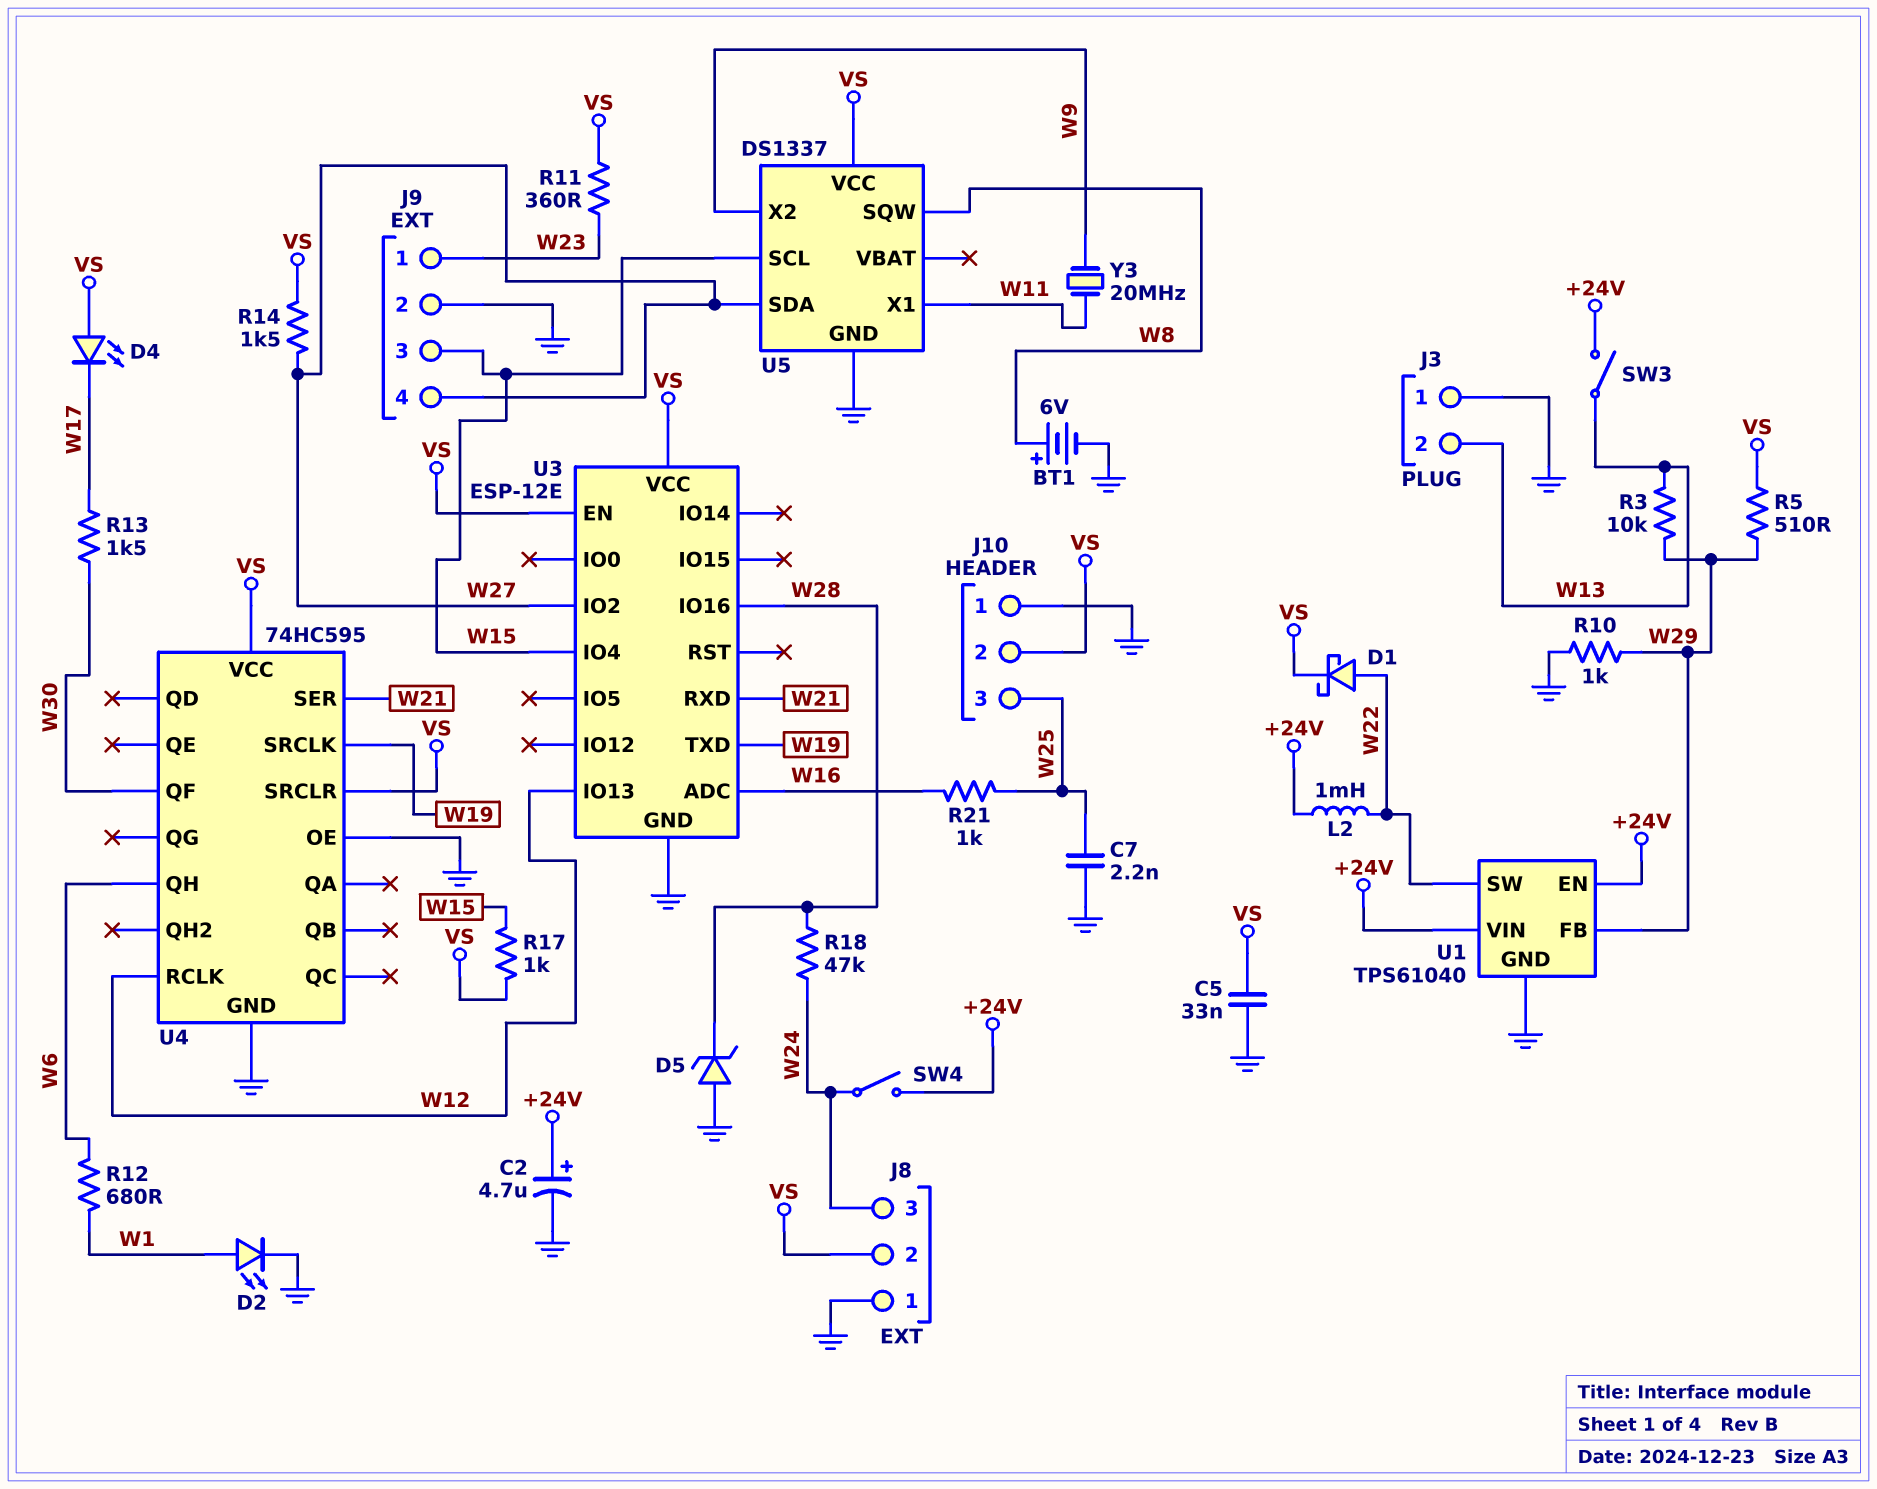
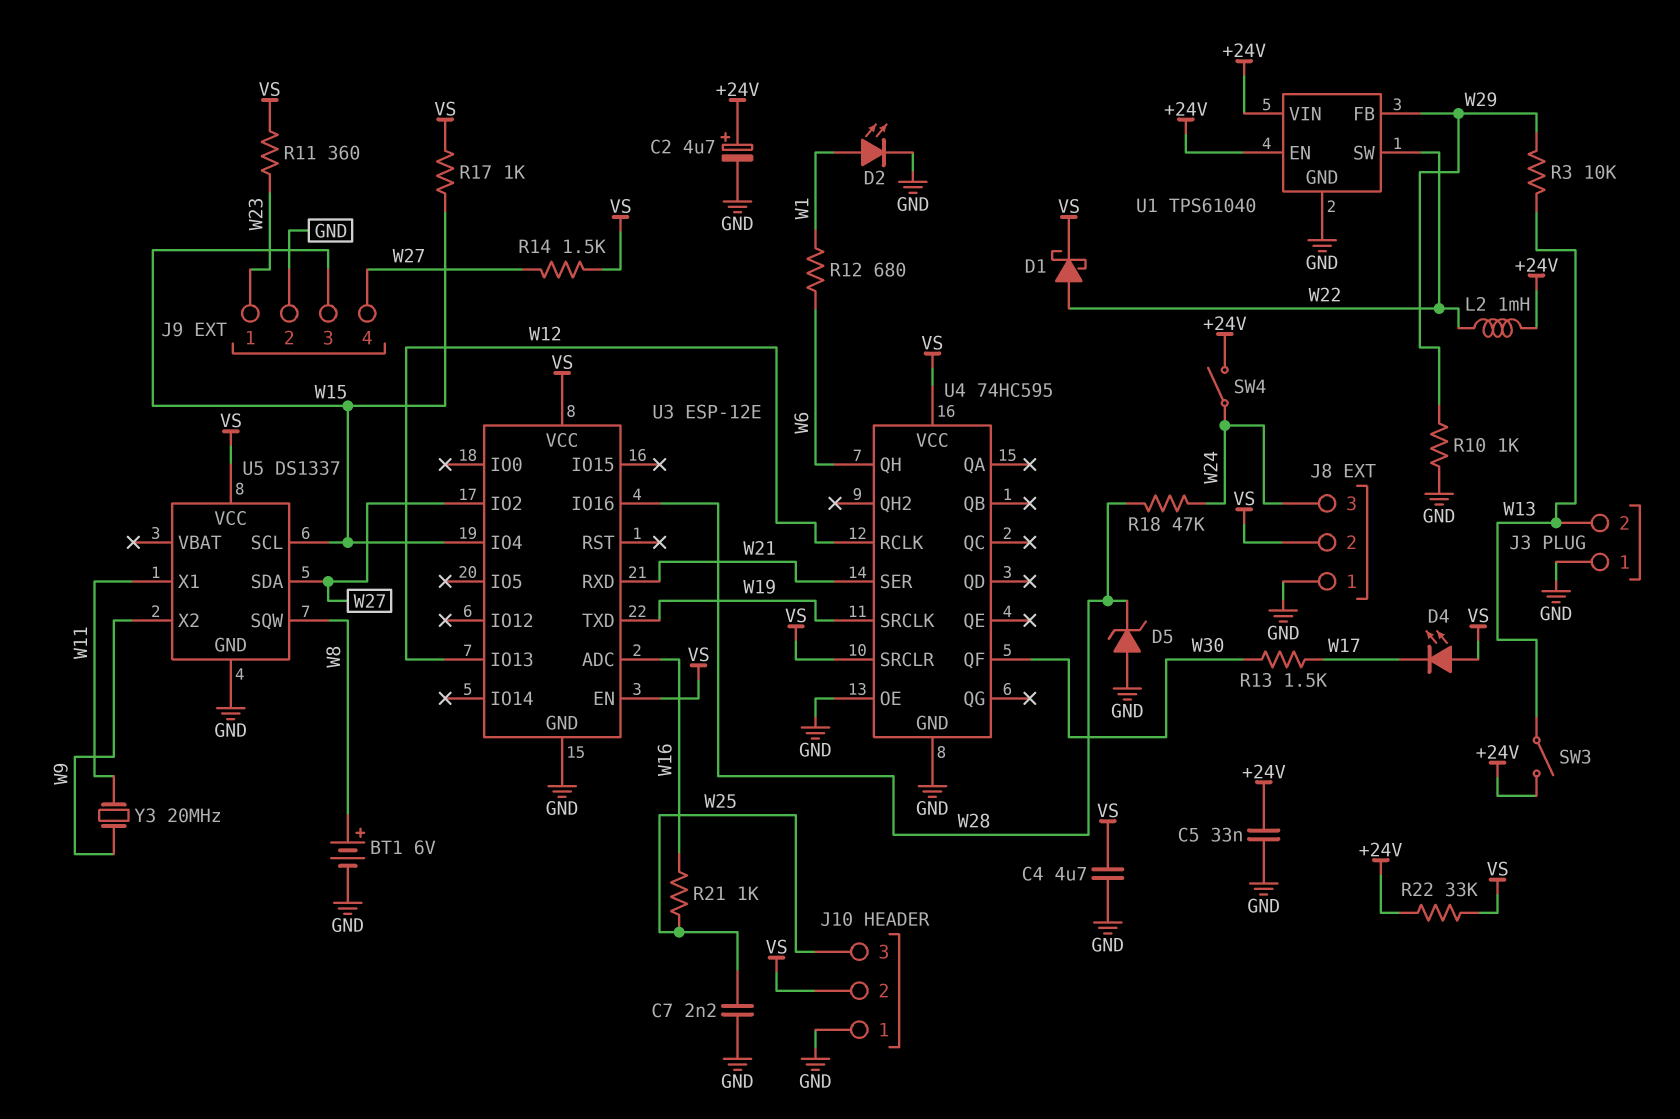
C4: none -> 4.7uF (GND, VS)
C5: 33nF (GND, VS) -> 33nF (+24V, GND)
R5: 510 (VS, W29) -> none
R22: none -> 33k (+24V, VS)

